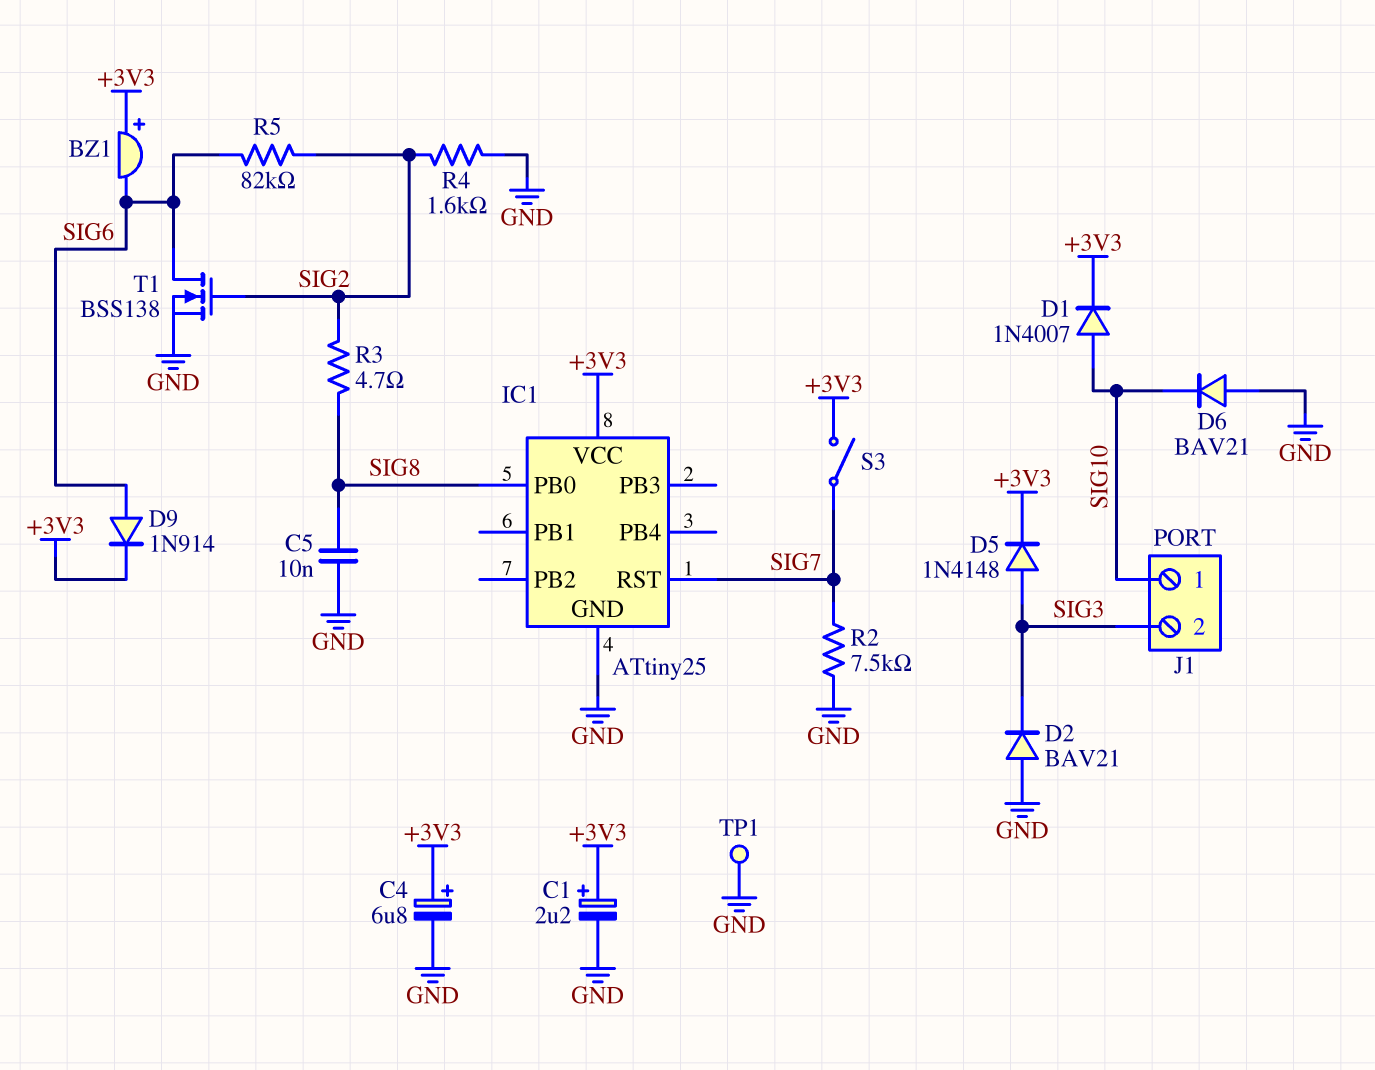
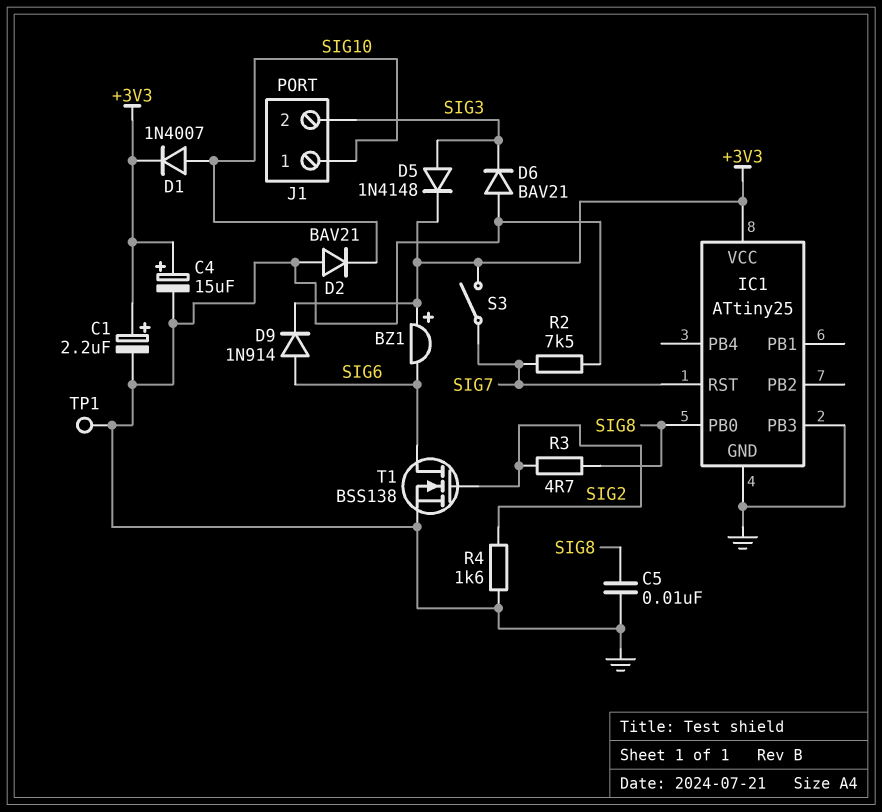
C4: 6.8uF (plus +3V3, minus GND) -> 15uF (plus +3V3, minus GND)
D2: diode BAV21 (A GND, K SIG3) -> diode BAV21 (A GND, K SIG10)
D6: diode BAV21 (A GND, K SIG10) -> diode BAV21 (A GND, K SIG3)
IC1 pin PB3: none -> GND
R5: 82k (SIG2, SIG6) -> none

